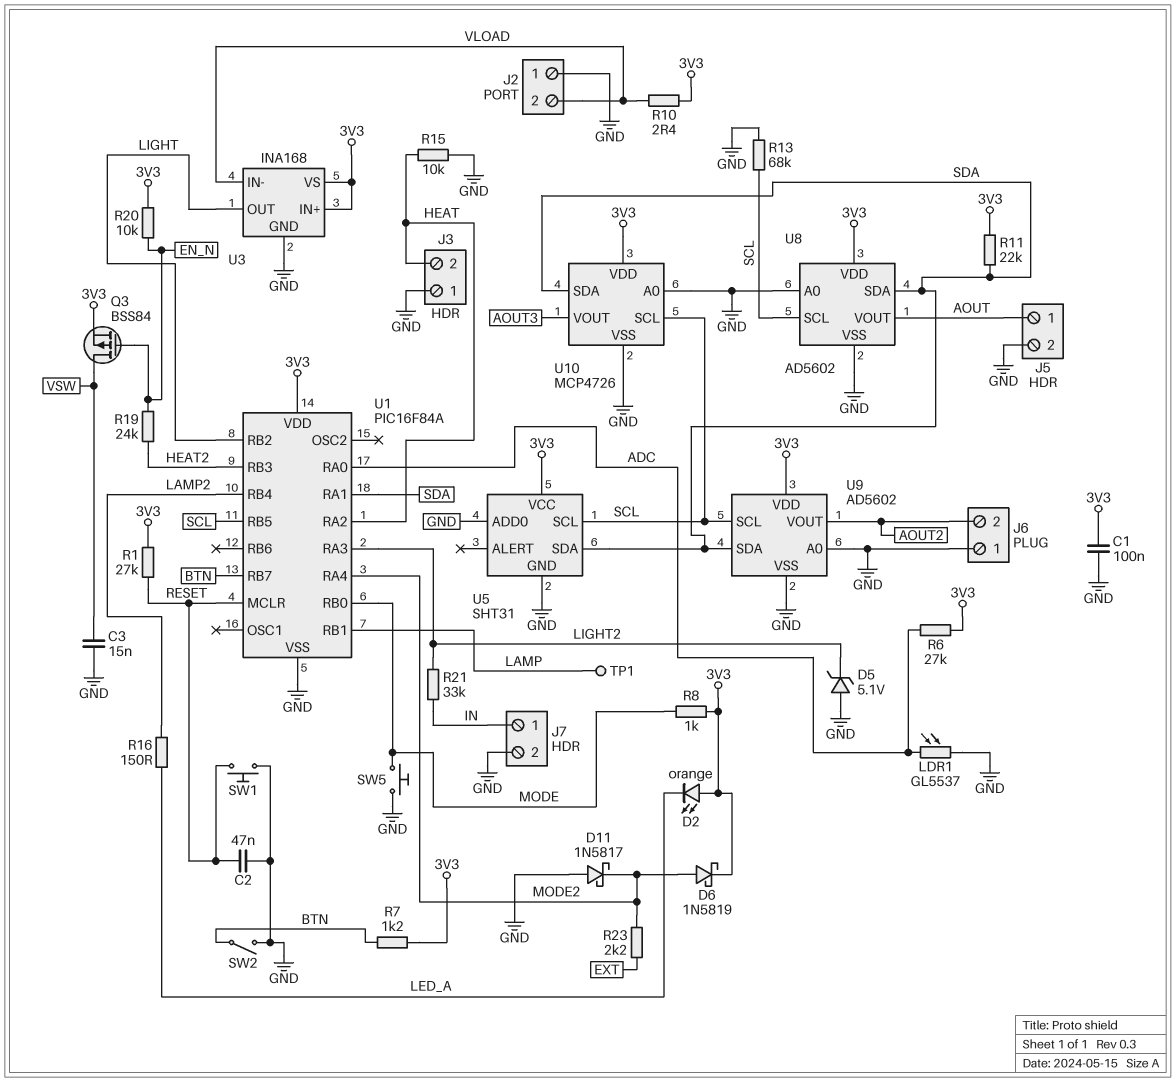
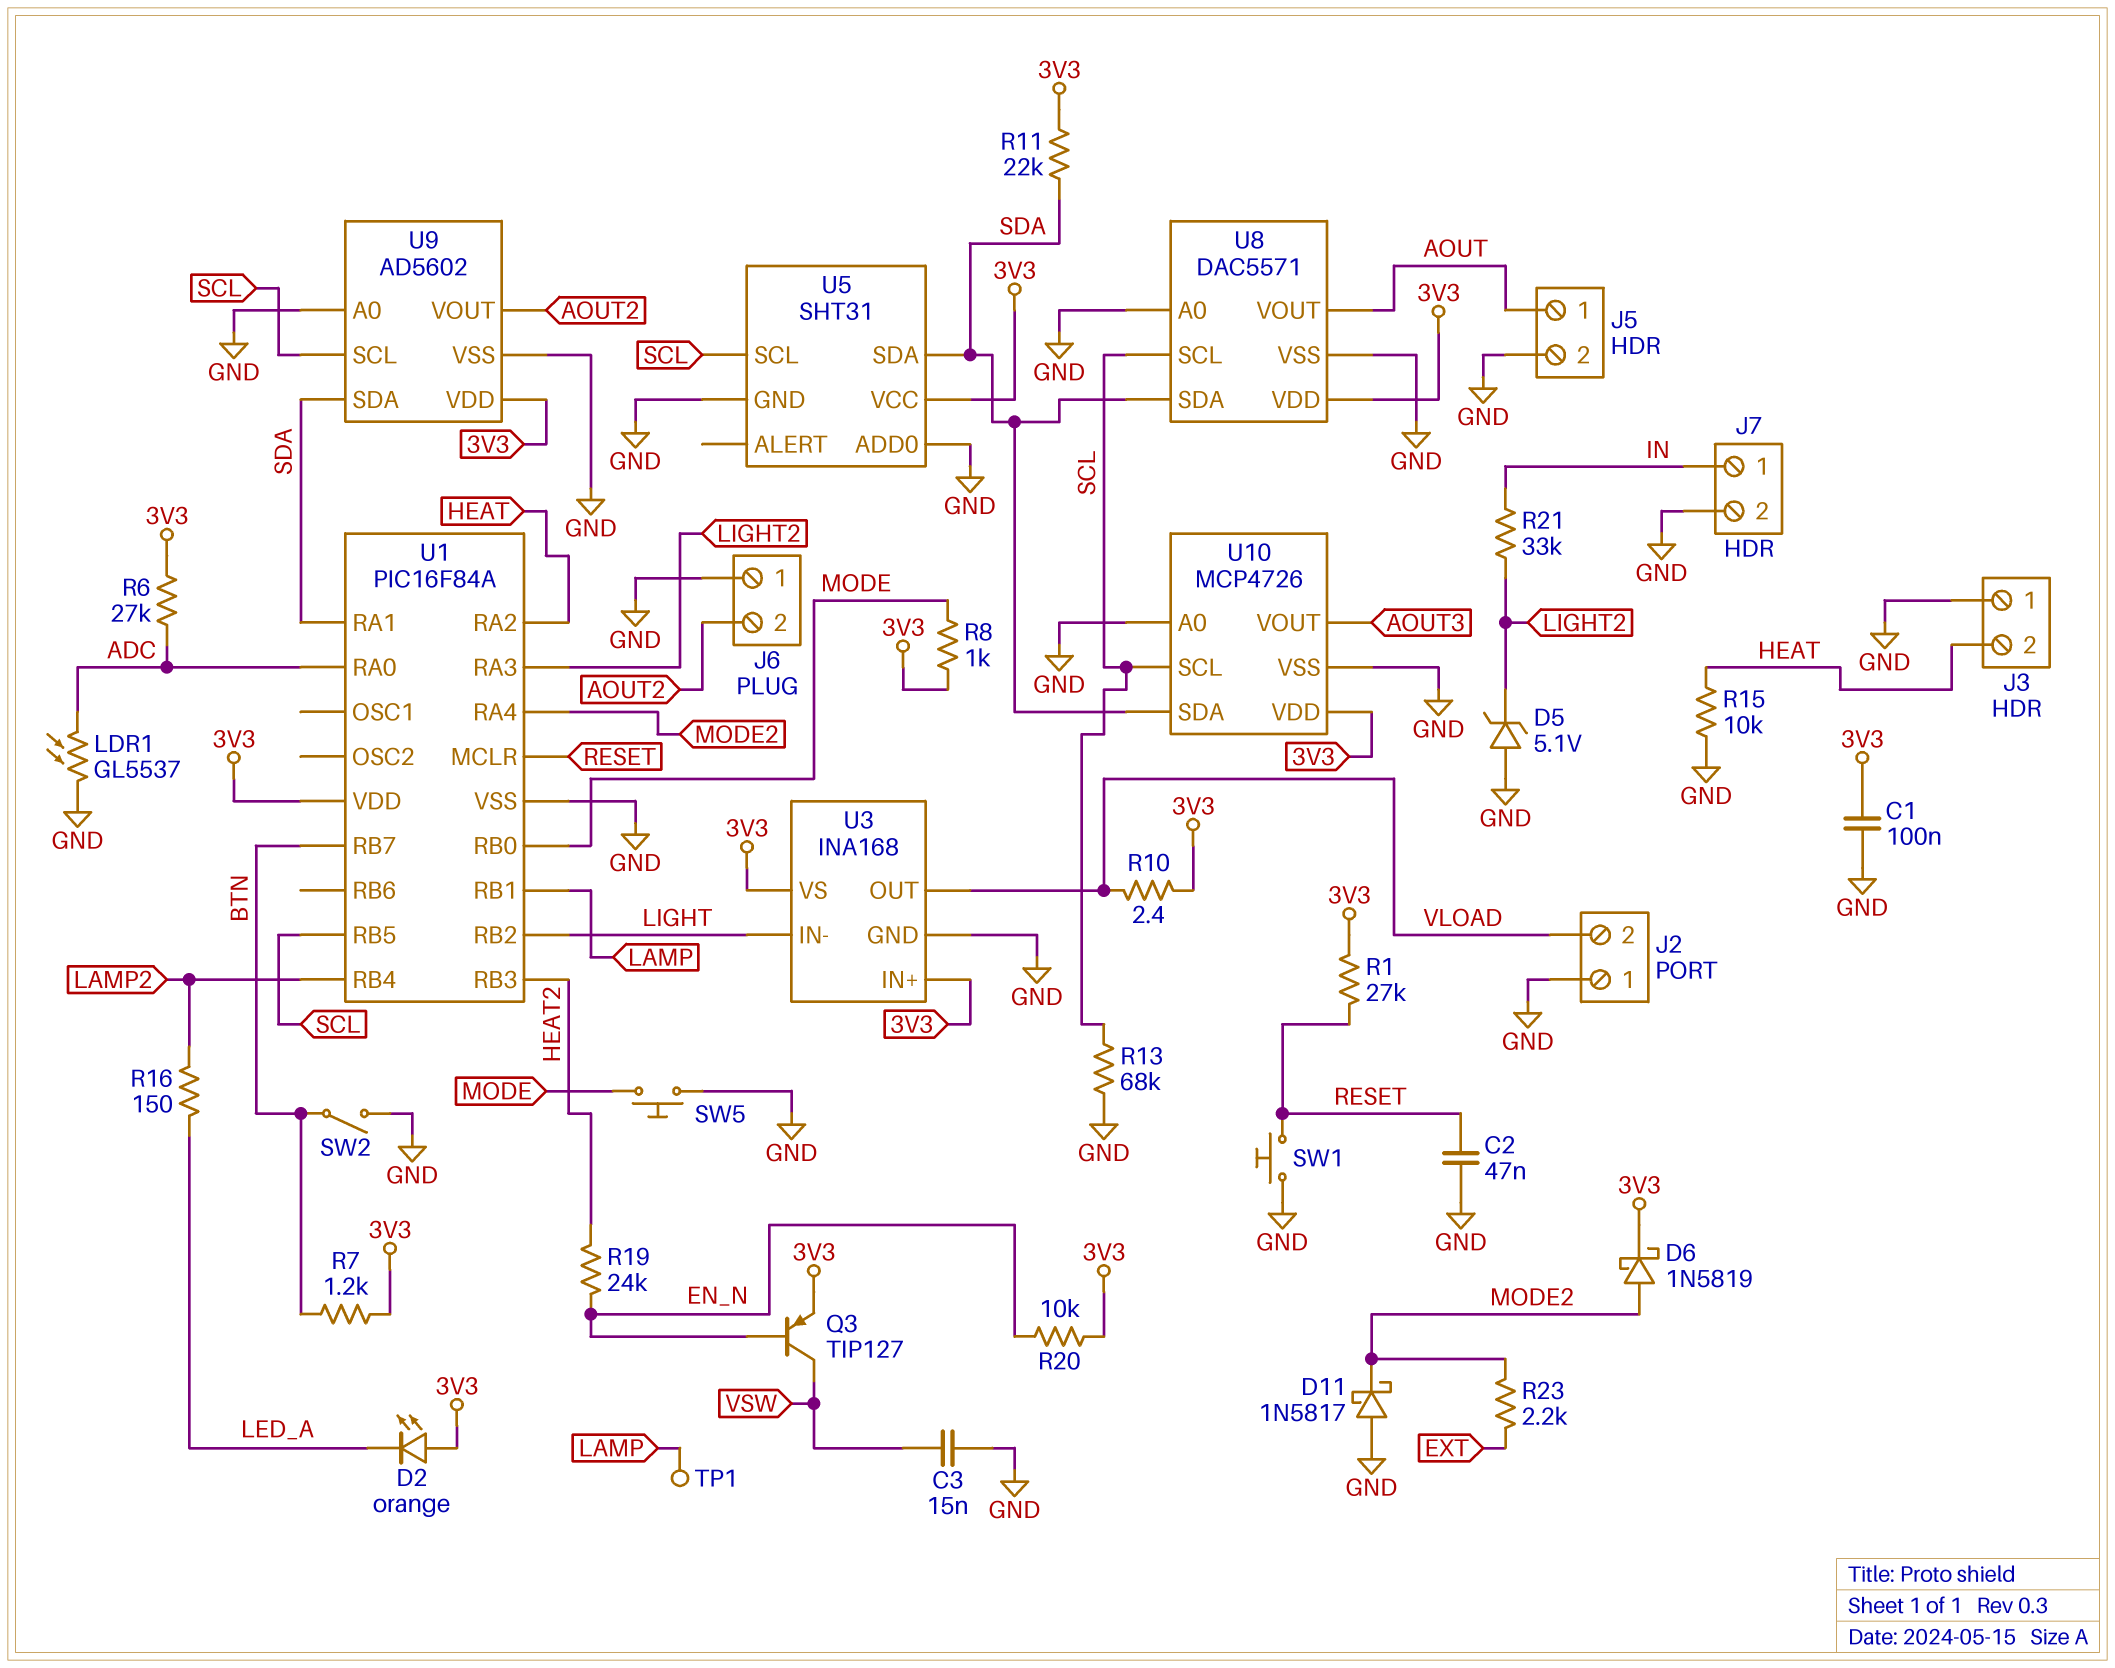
Q3: PMOS BSS84 (G EN_N, D VSW, S 3V3) -> PNP TIP127 (B EN_N, C VSW, E 3V3)
U3 pin IN-: VLOAD -> LIGHT
U3 pin OUT: LIGHT -> VLOAD
U8: AD5602 -> DAC5571

